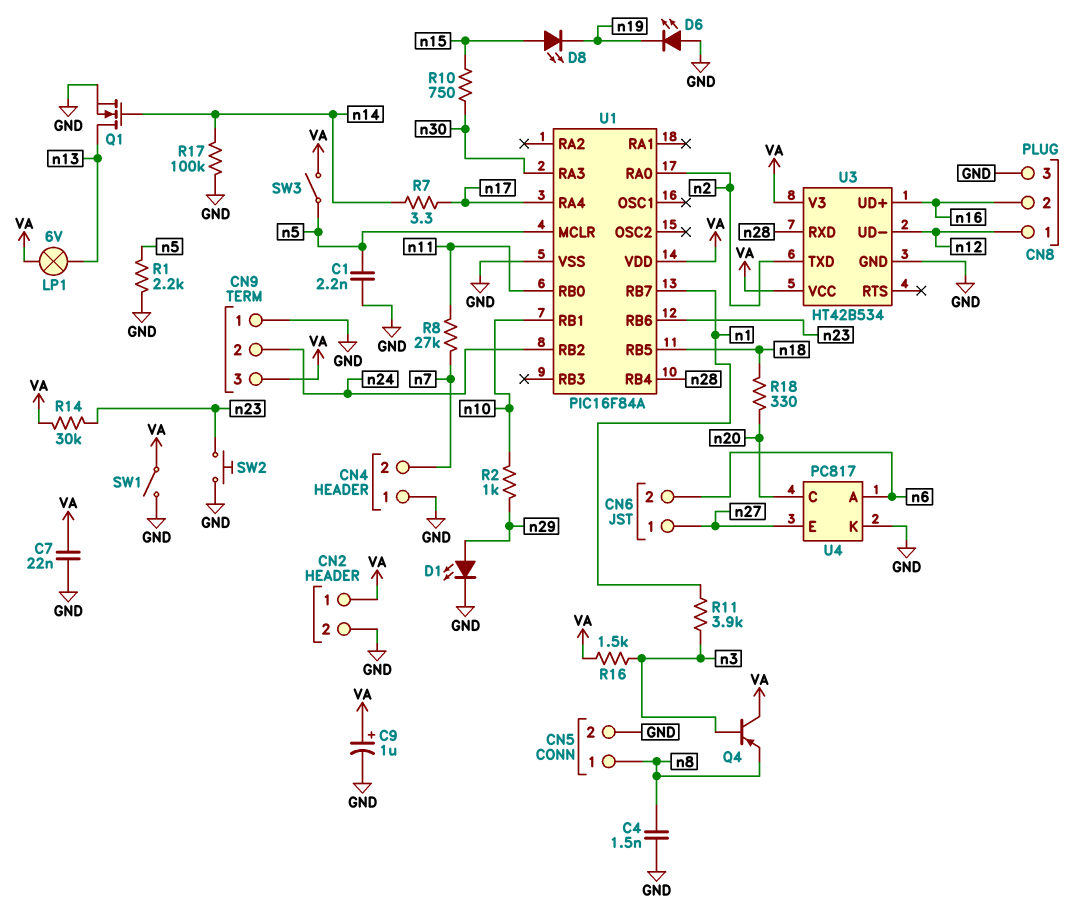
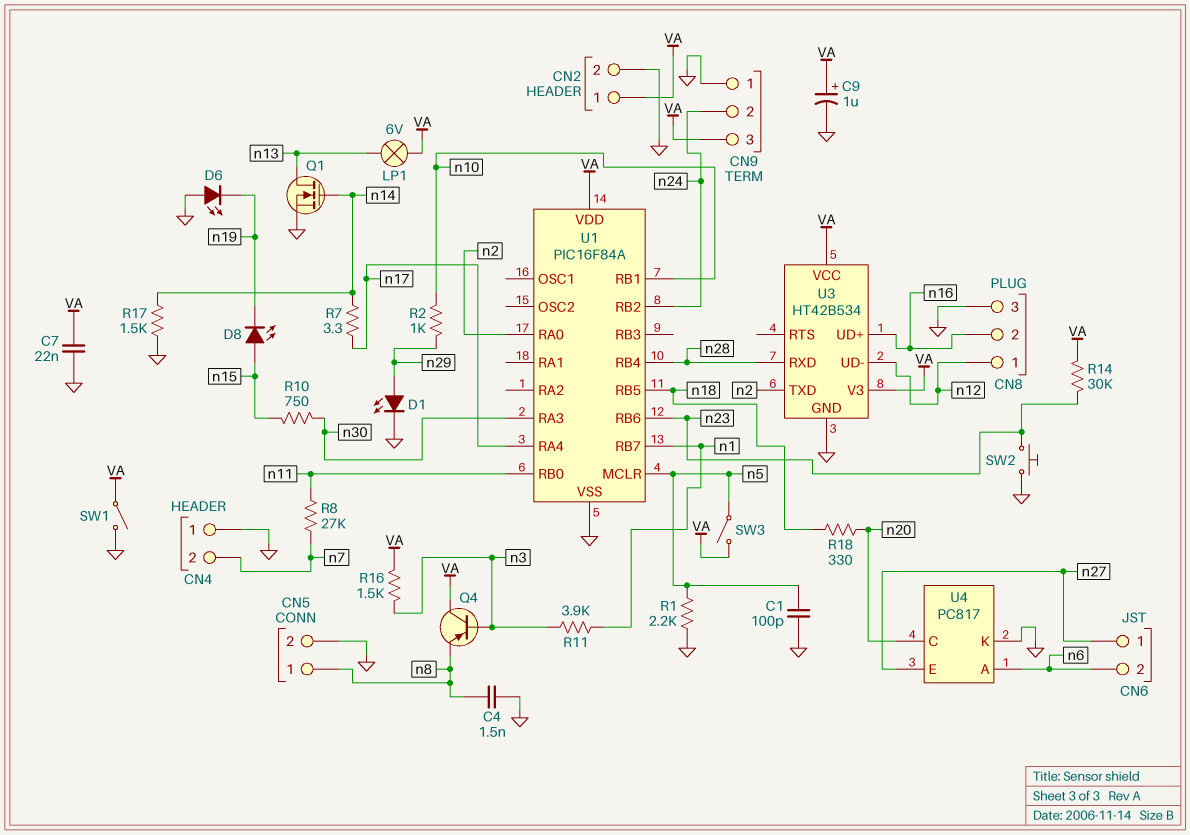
C1: 2.2nF (GND, n5) -> 100pF (GND, n5)
R17: 100k (GND, n14) -> 1.5k (GND, n14)

